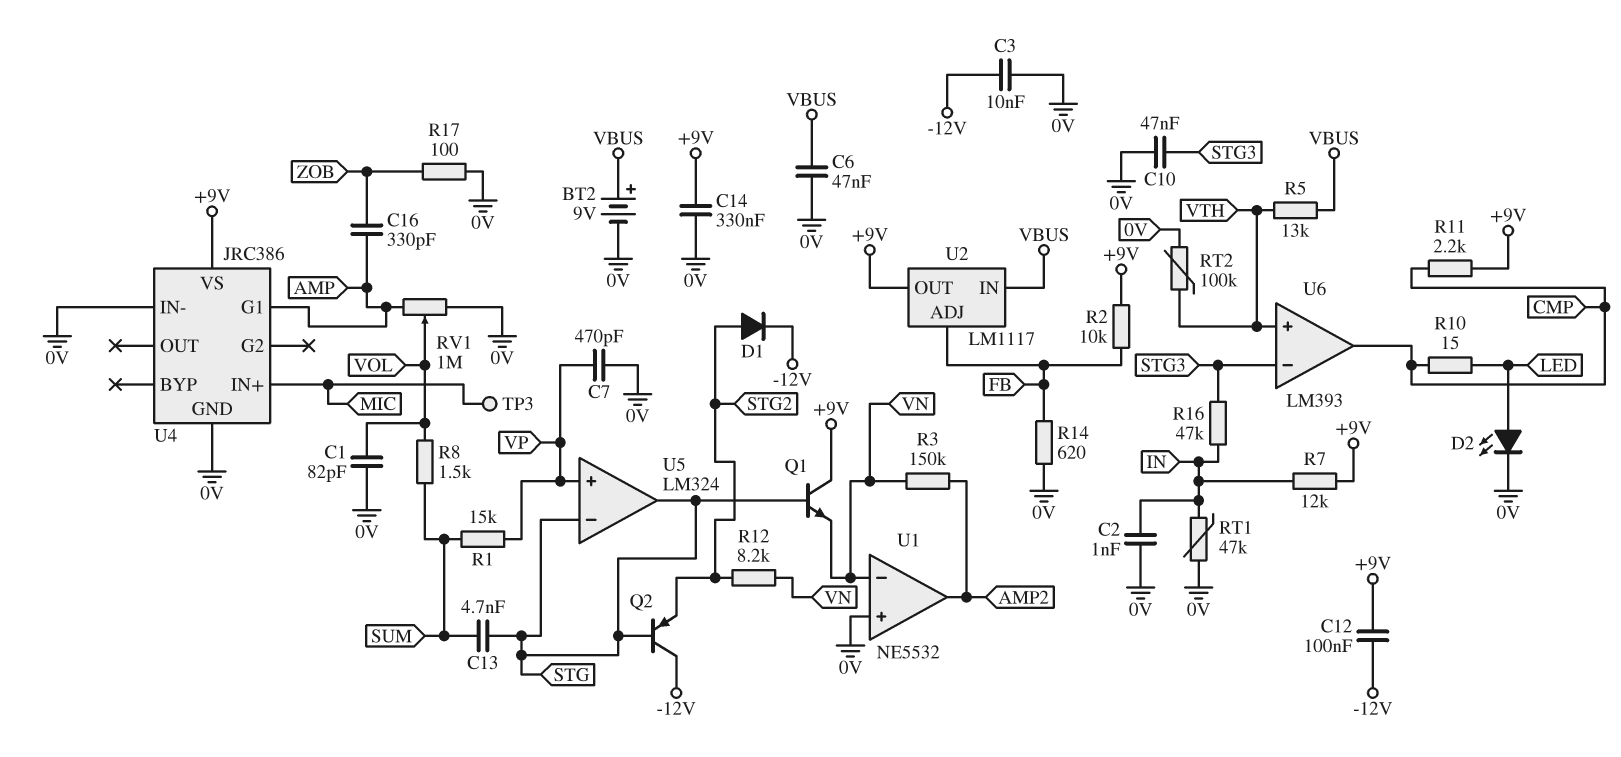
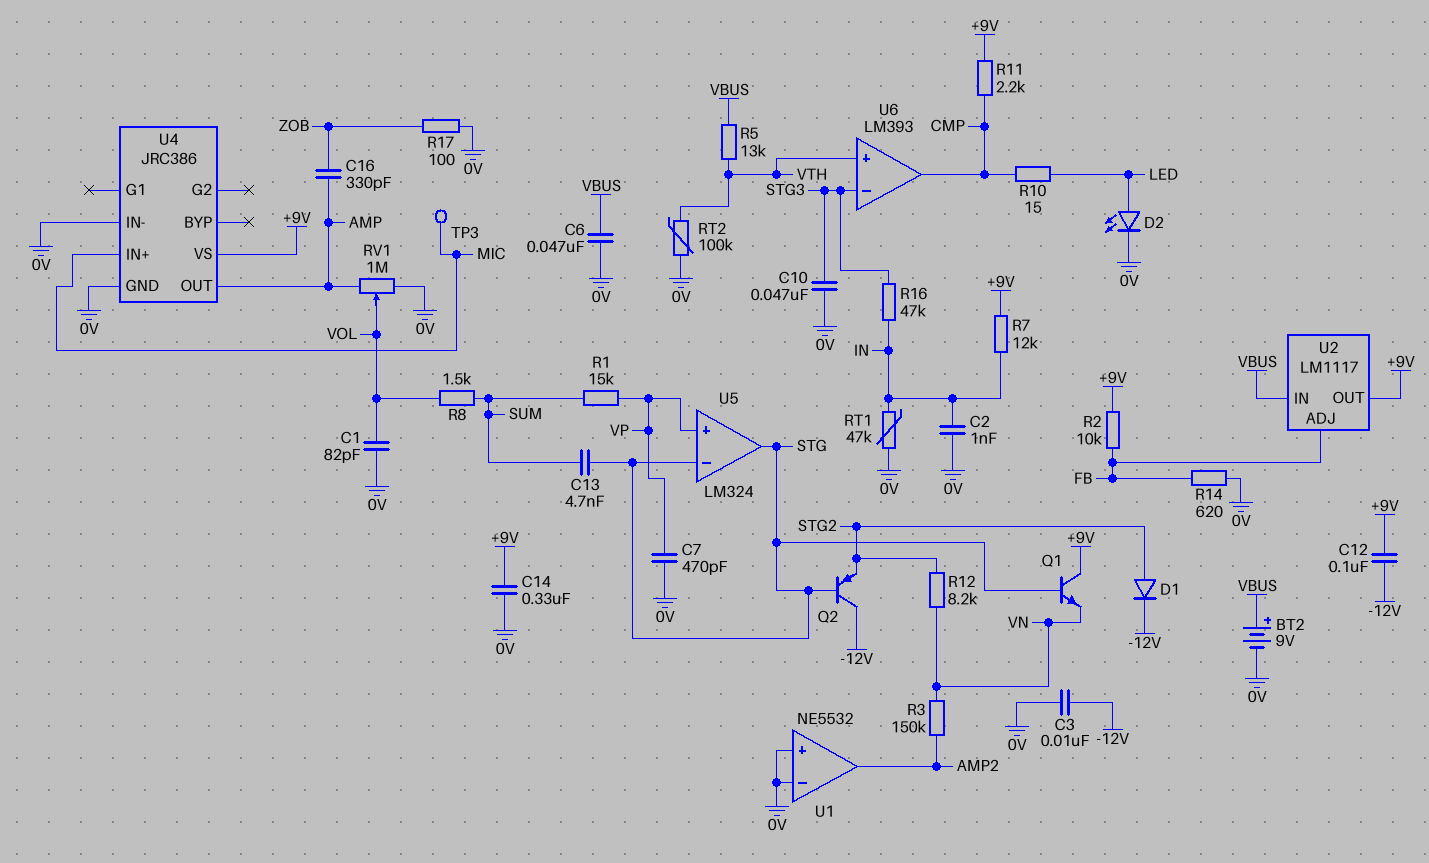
U1 pin in-: VN -> 0V
U4 pin G1: AMP -> none
U4 pin OUT: none -> AMP

